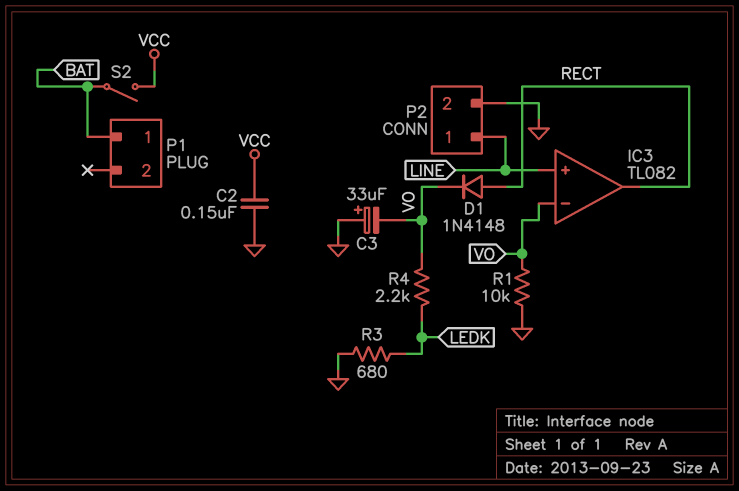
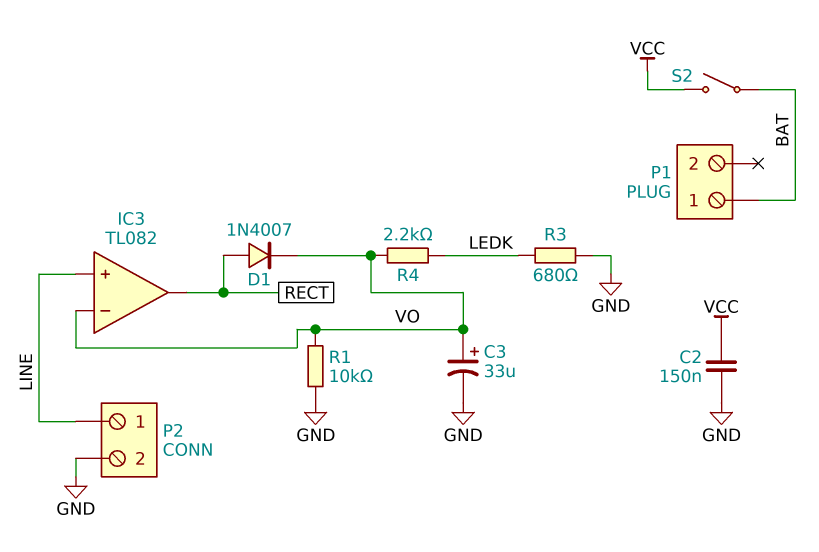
C3: 33uF (plus GND, minus VO) -> 33uF (plus VO, minus GND)
D1: diode 1N4148 (A RECT, K VO) -> diode 1N4007 (A RECT, K VO)

